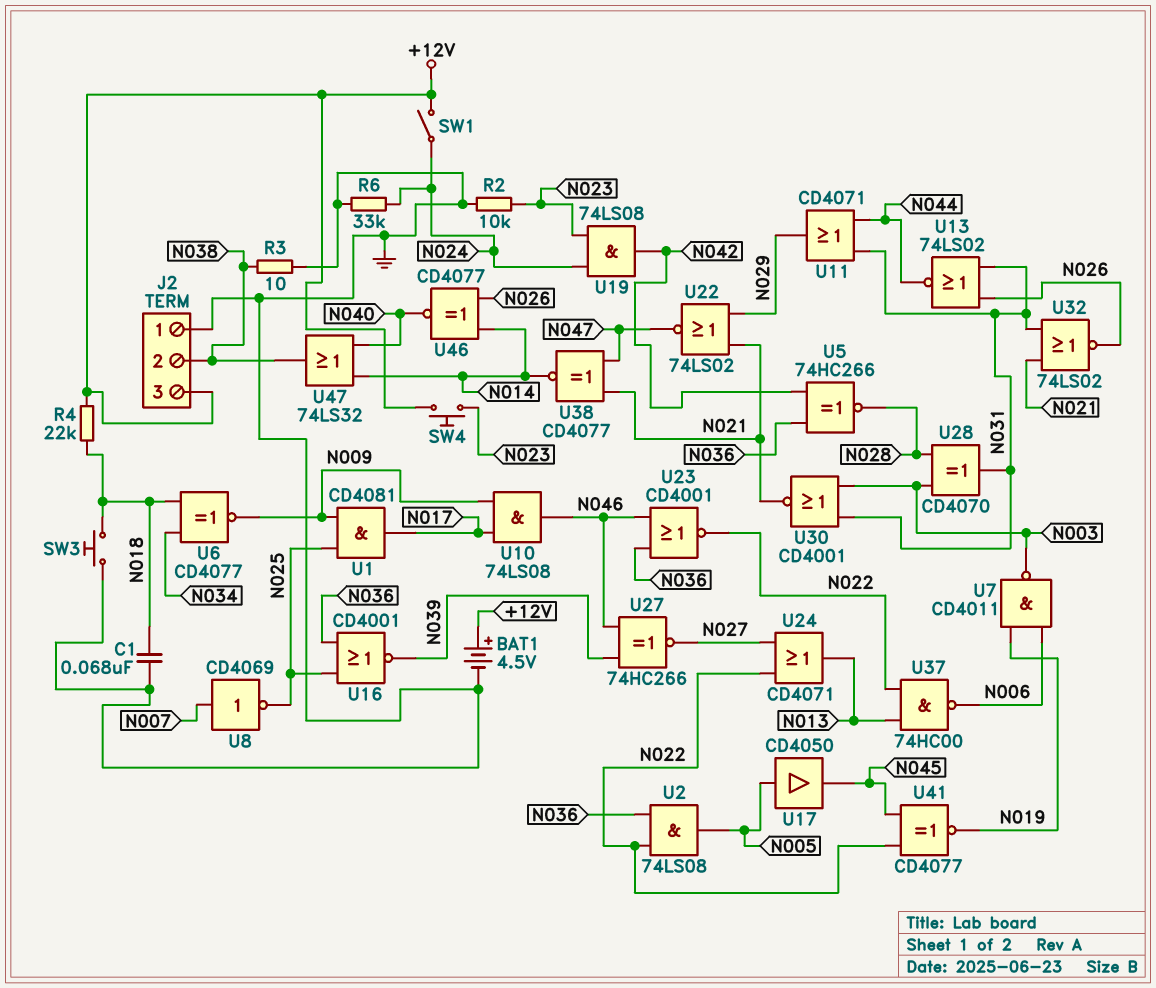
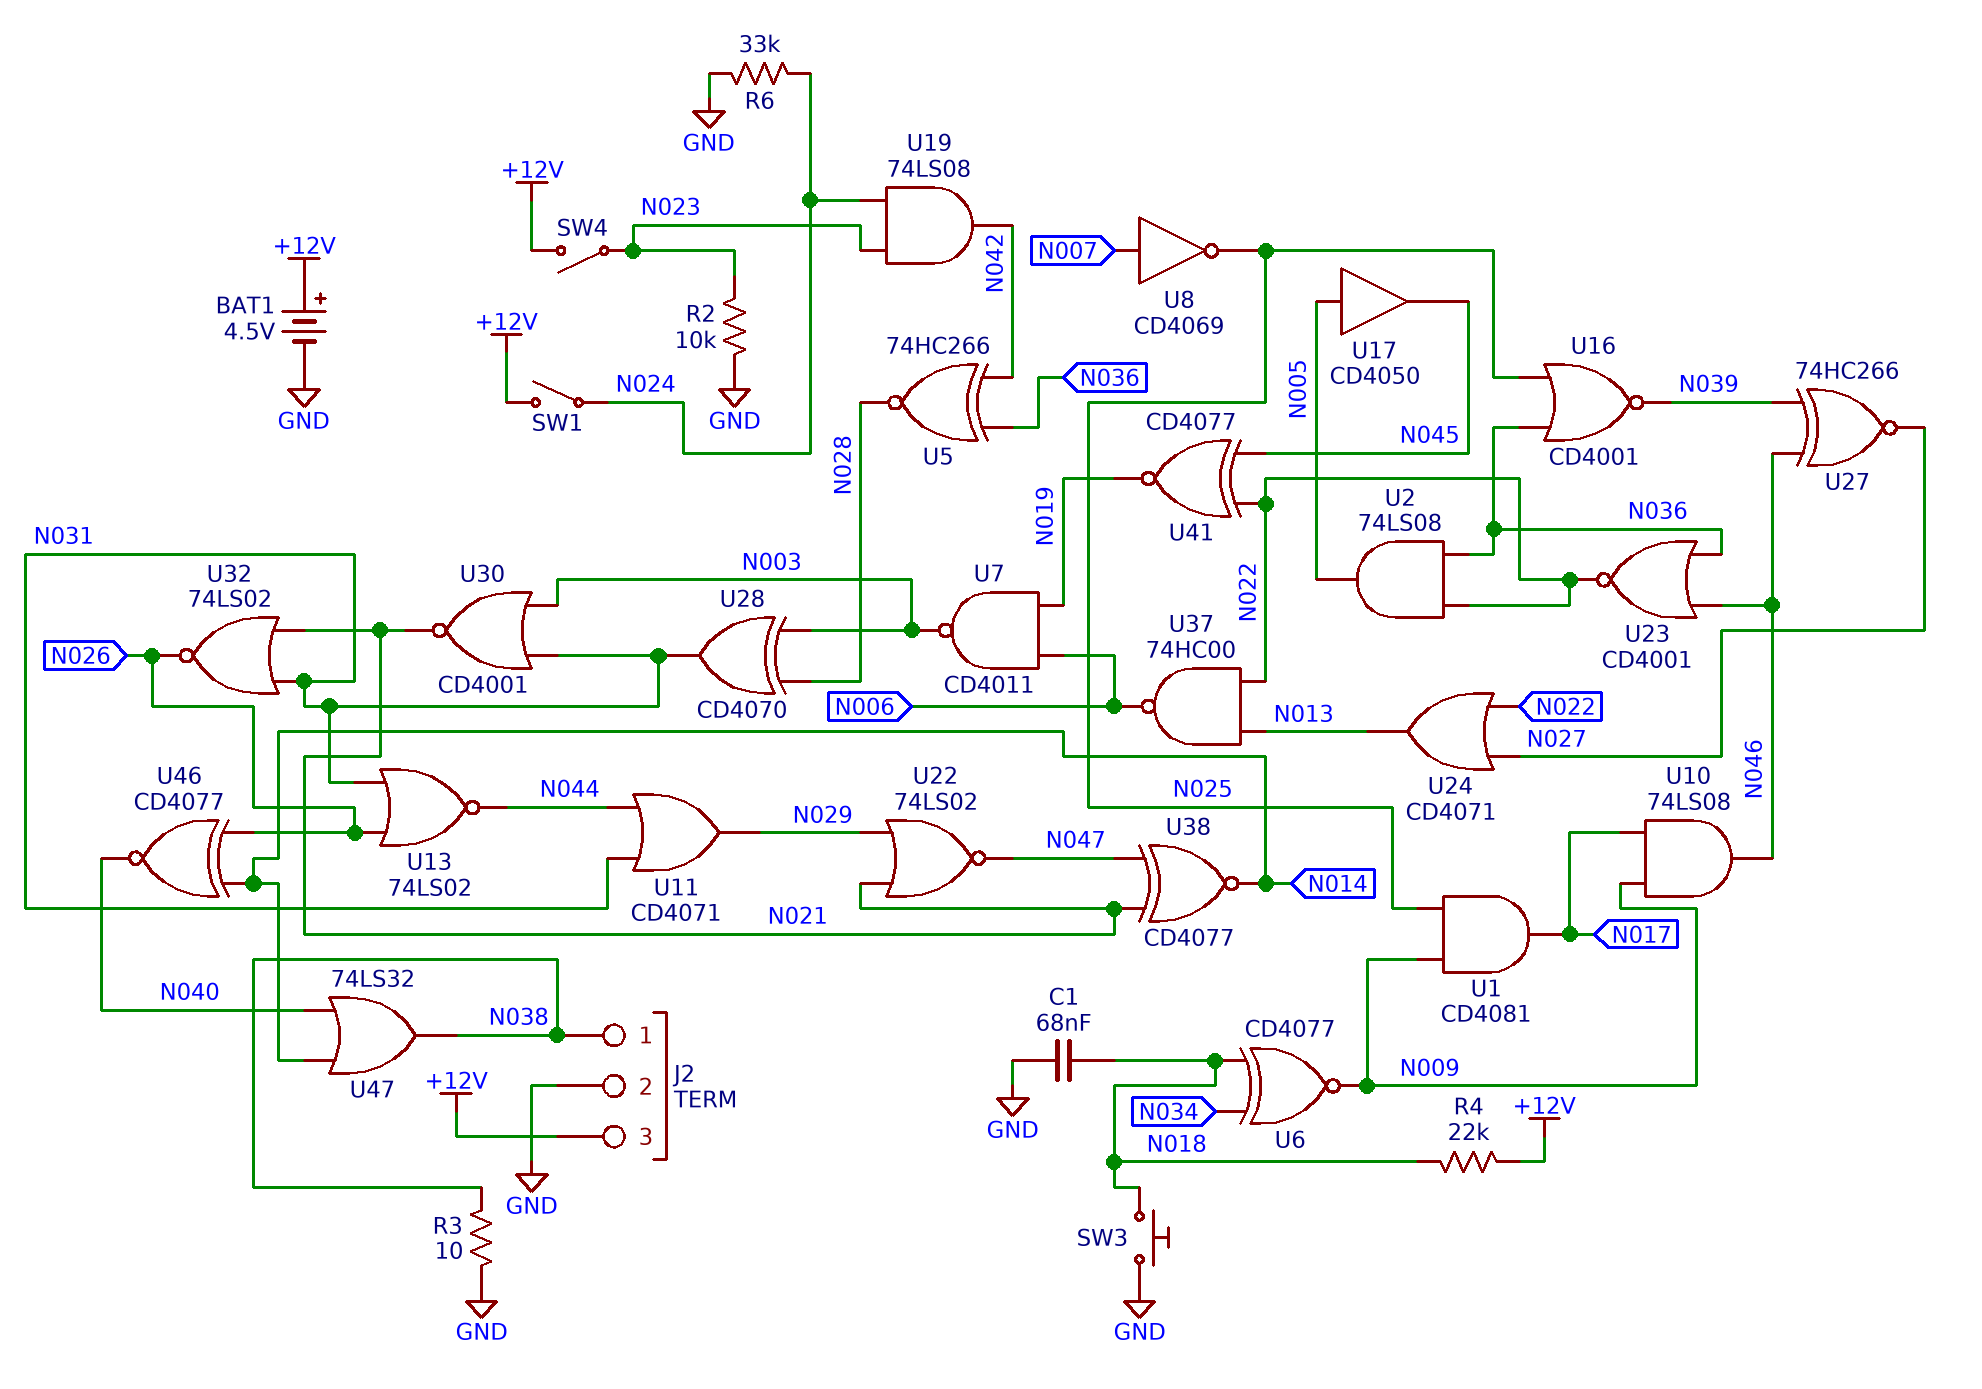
J2 pin 1: GND -> N038
J2 pin 2: N038 -> GND
SW4: button (+12V, N023) -> switch (+12V, N023)

